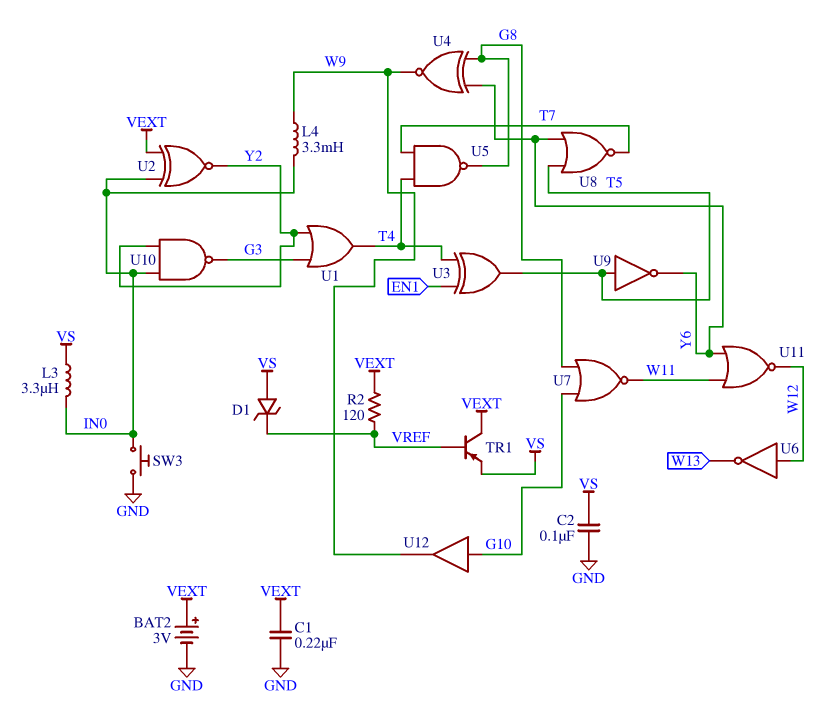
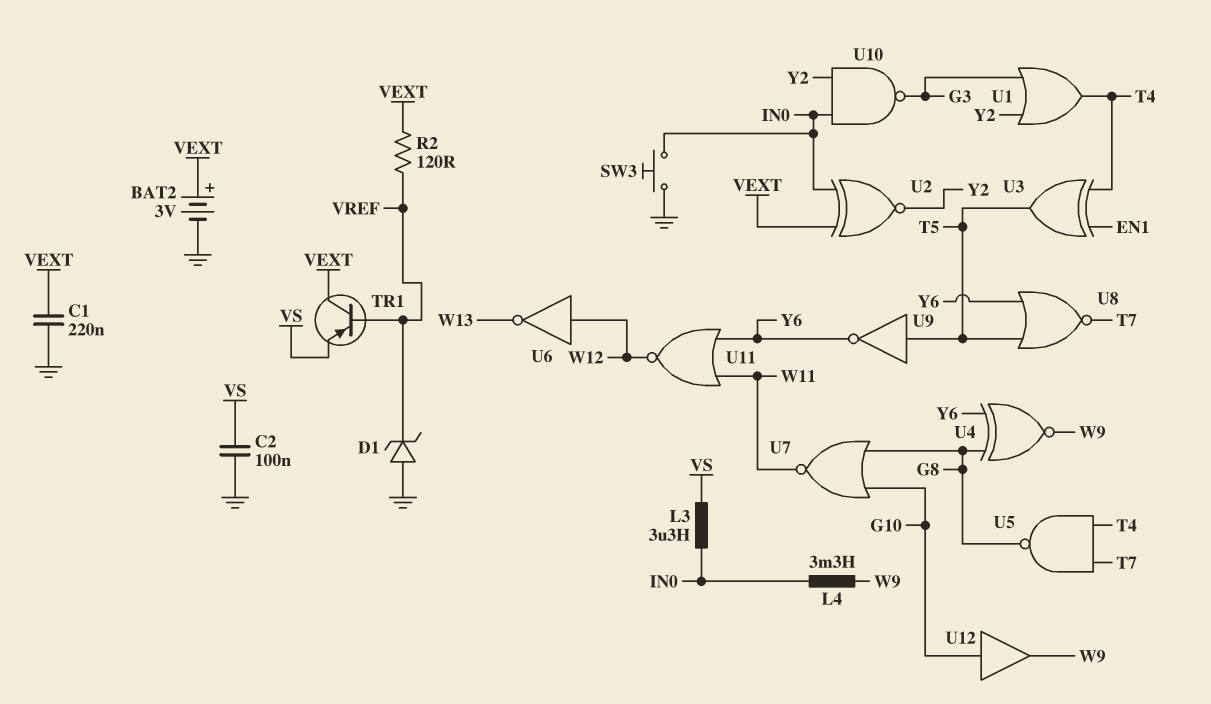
D1: zener (A VS, K VREF) -> zener (A GND, K VREF)

